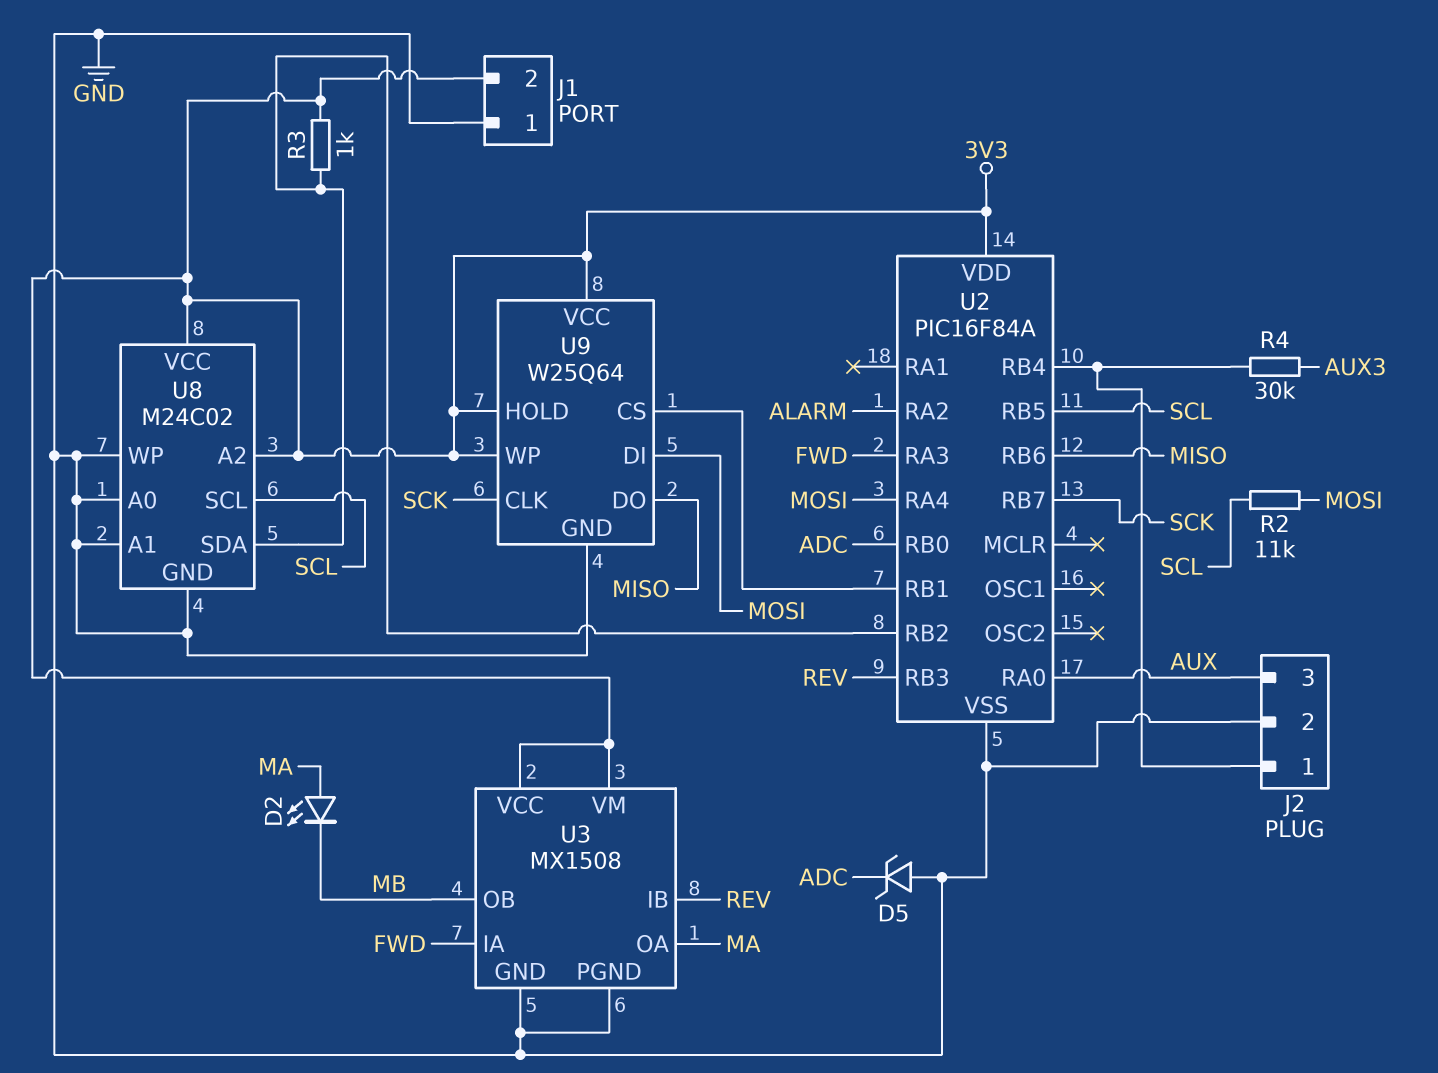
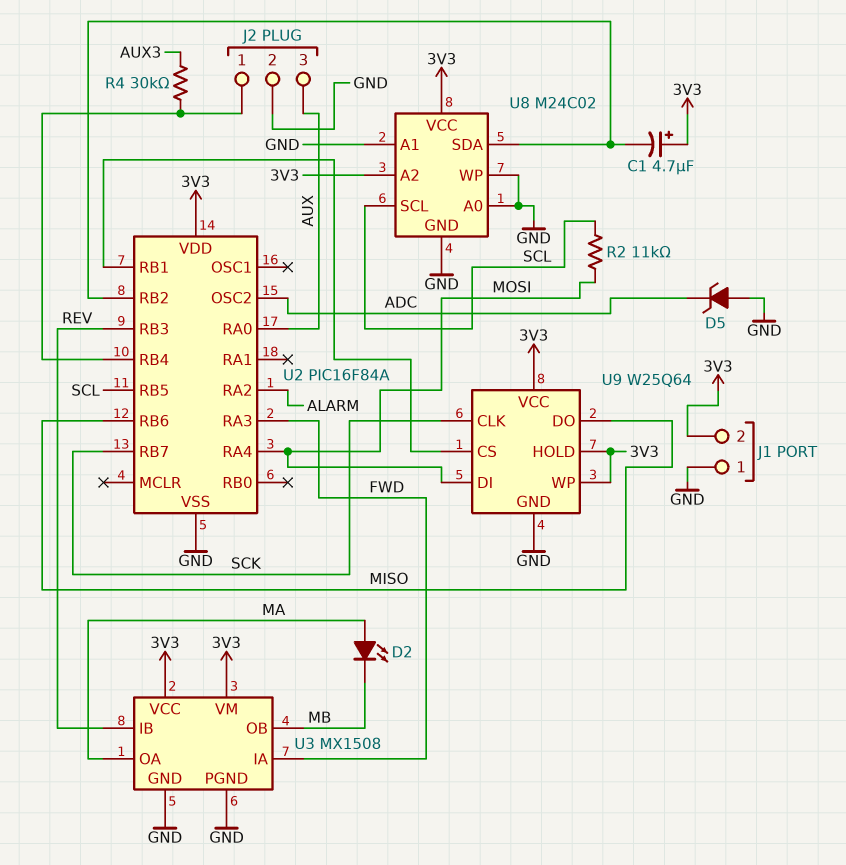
C1: none -> 4.7uF (plus 3V3, minus U2/RB2)
R3: 1k (3V3, U2/RB2) -> none
U2 pin OSC2: none -> ADC
U2 pin RB0: ADC -> none

